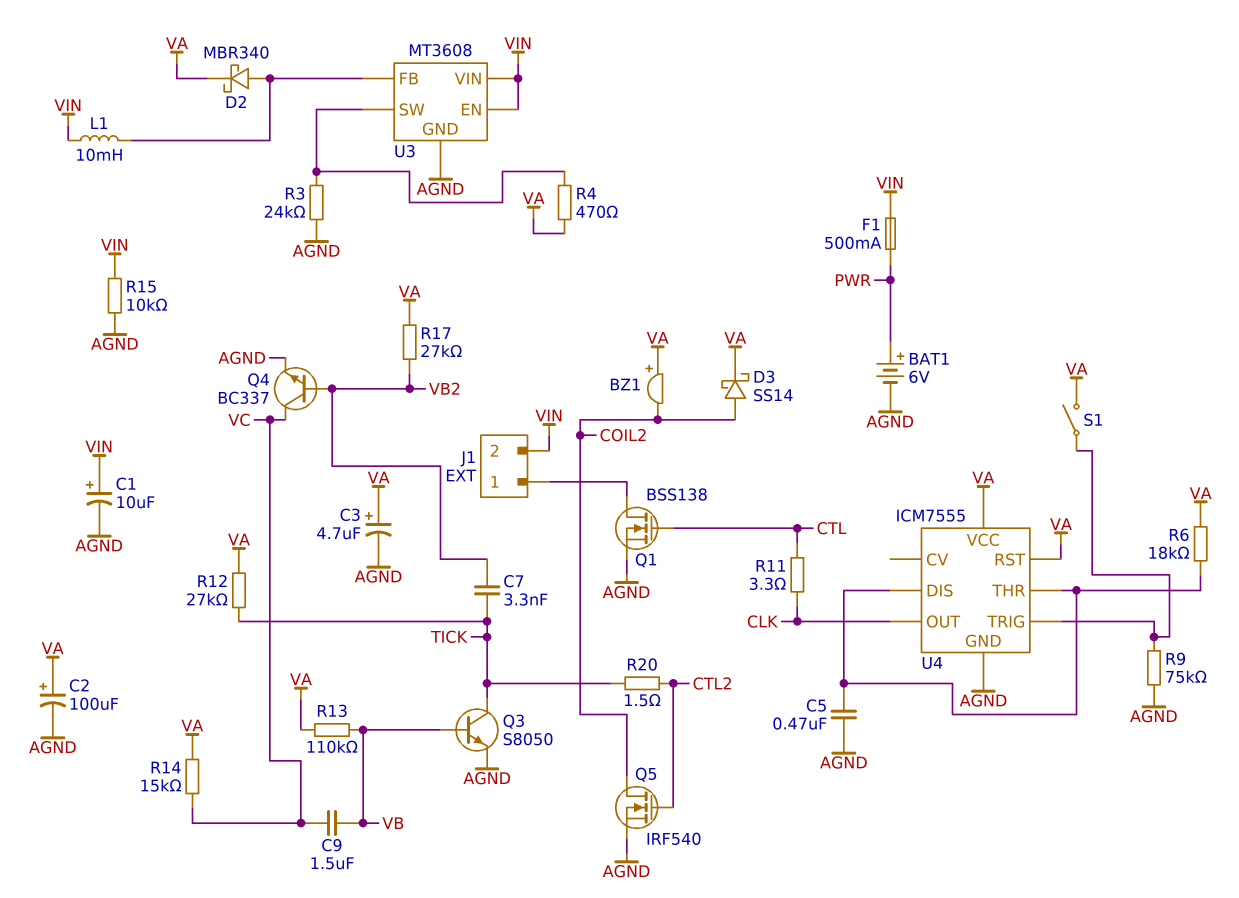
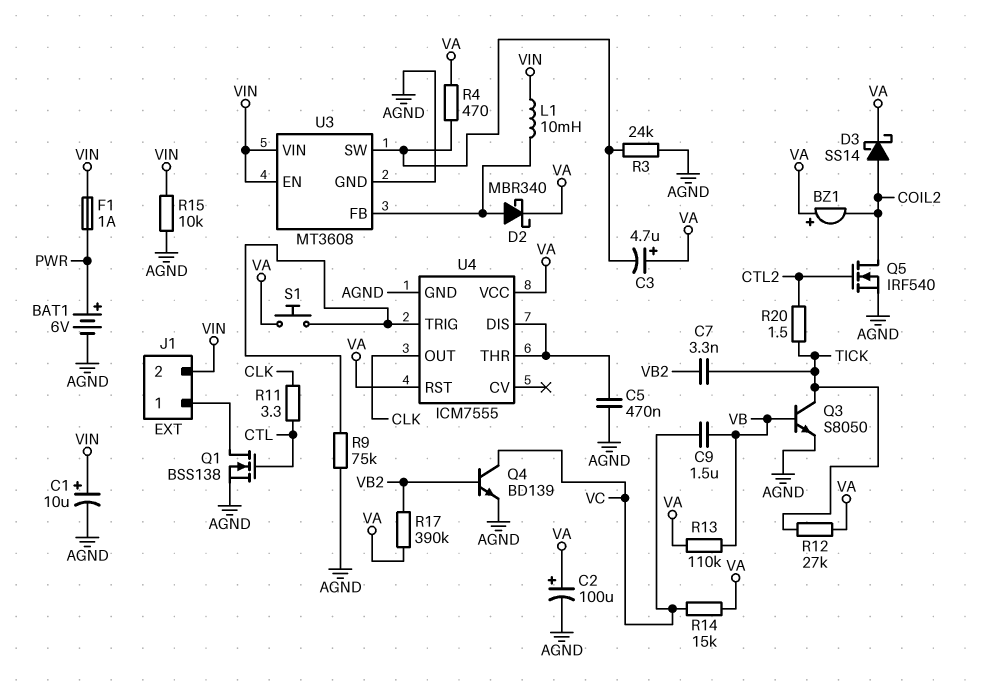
C3: 4.7uF (plus VA, minus AGND) -> 4.7uF (plus VA, minus U3/SW)
F1: 500mA (PWR, VIN) -> 1A (PWR, VIN)
Q4: NPN BC337 (B VB2, C VC, E AGND) -> NPN BD139 (B VB2, C VC, E AGND)
R6: 18k (U4/DIS, VA) -> none
R17: 27k (VA, VB2) -> 390k (VA, VB2)
S1: switch (U4/TRIG, VA) -> button (U4/TRIG, VA)

